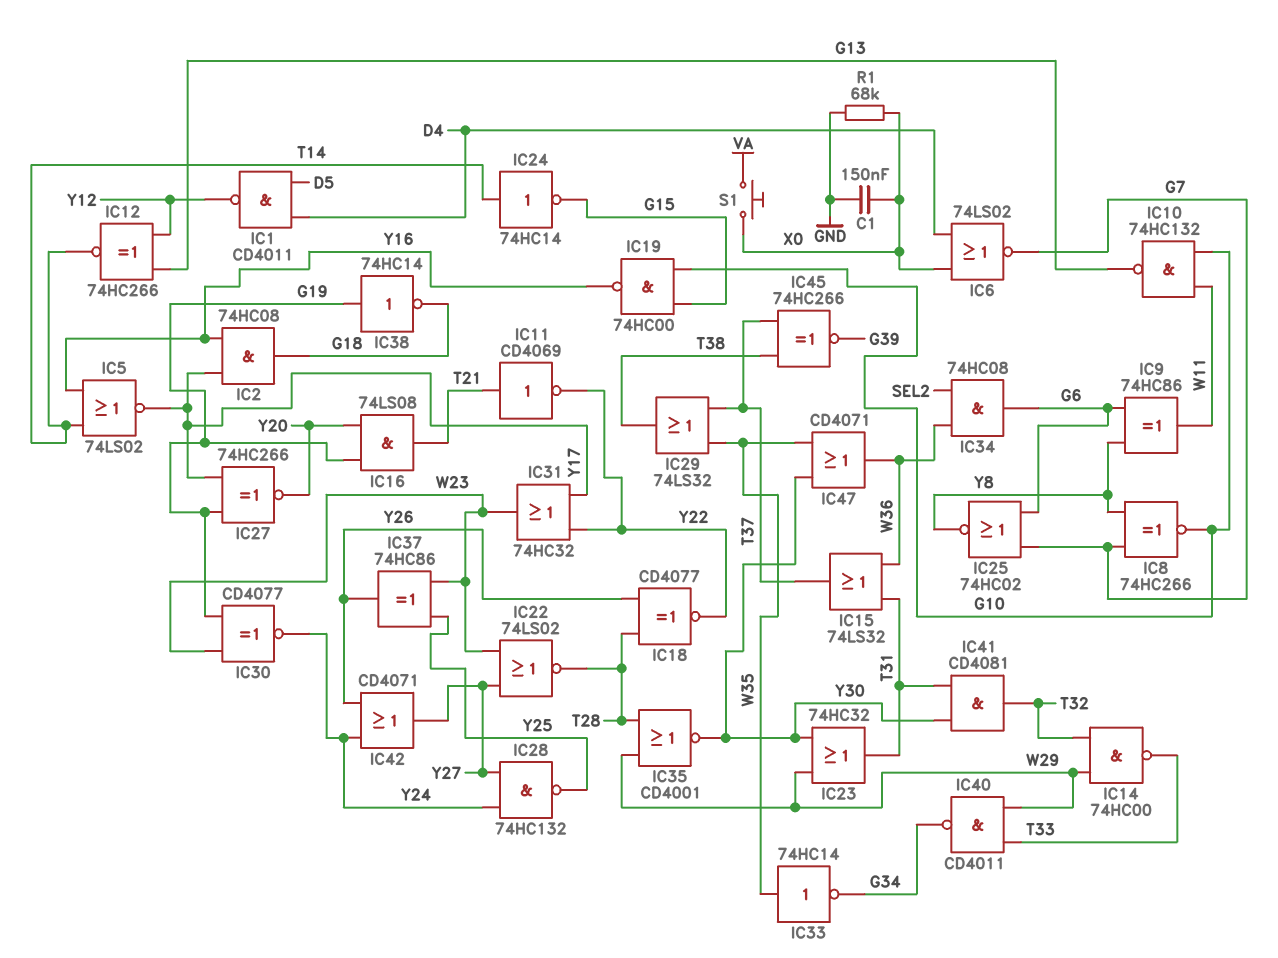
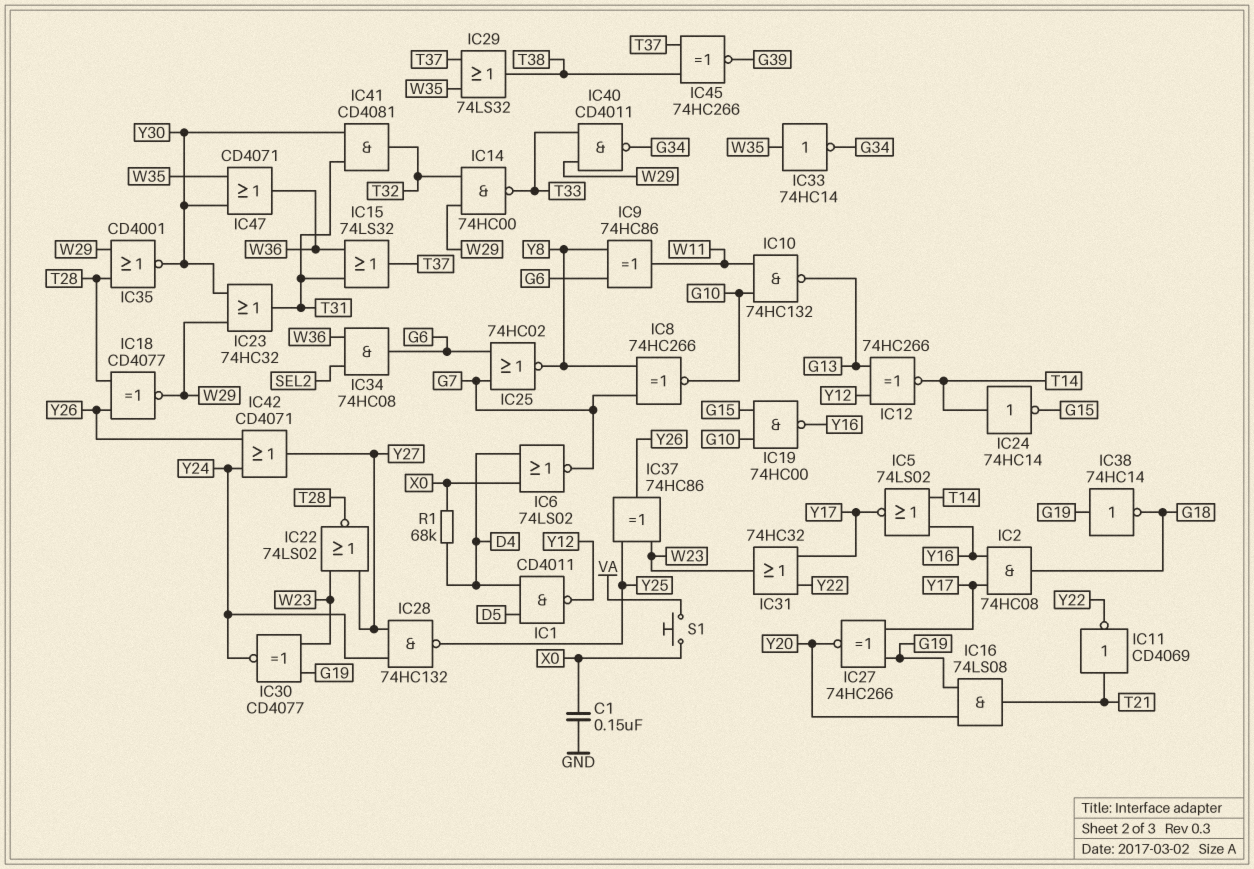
IC18: XNOR CD4077 (in T28, in Y26, out Y22) -> XNOR CD4077 (in T28, in Y26, out W29)
R1: 68k (GND, X0) -> 68k (D4, X0)

